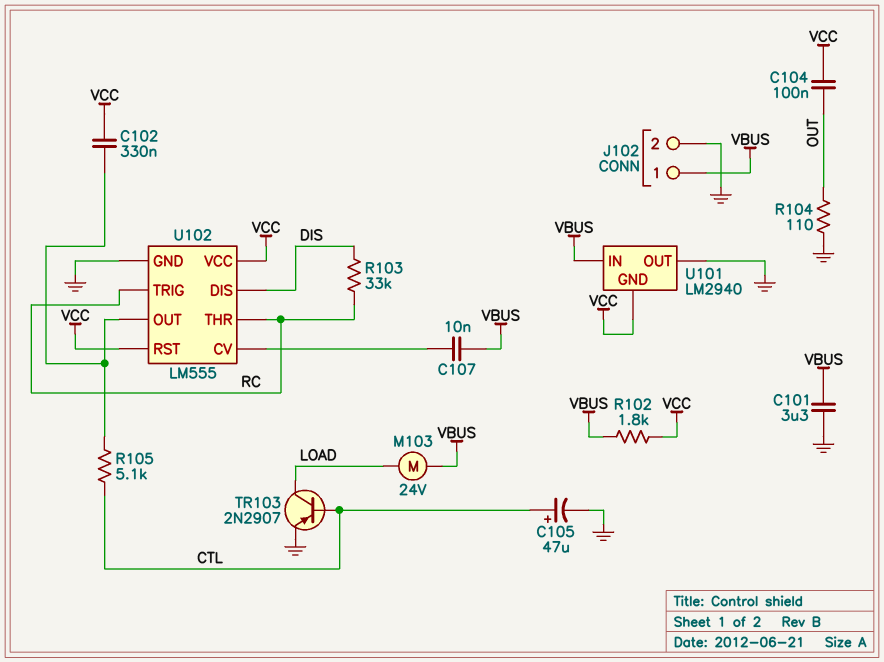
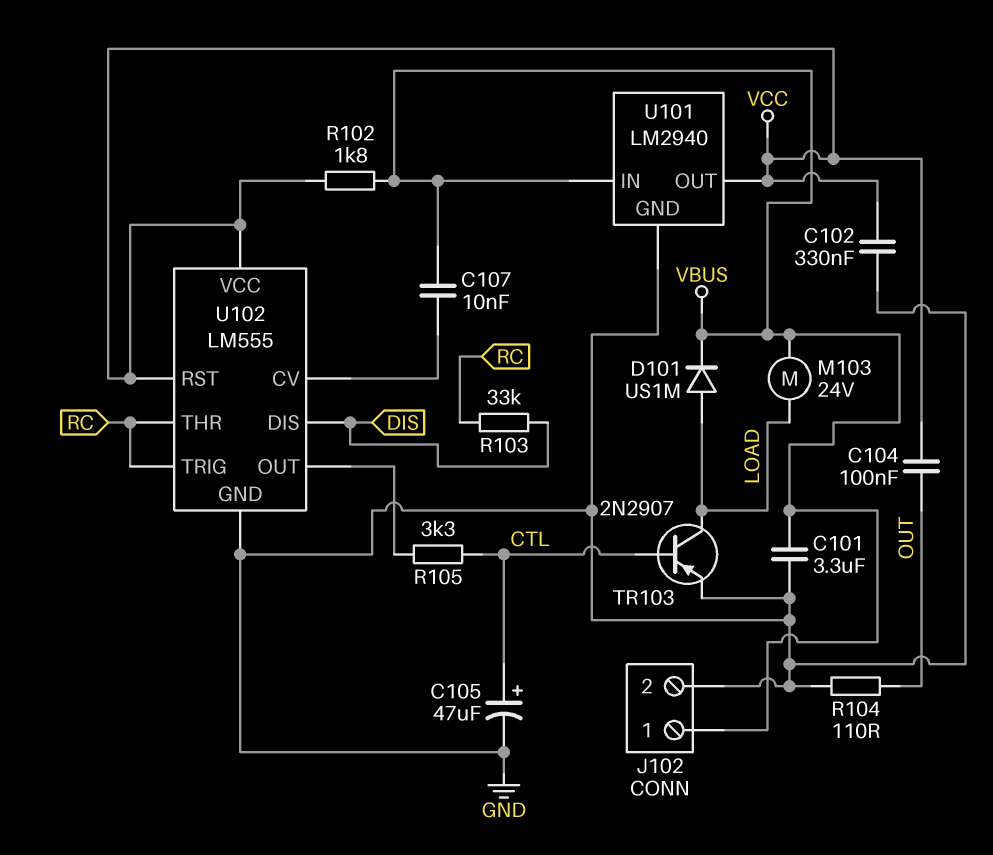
C102: 330nF (U102/OUT, VCC) -> 330nF (GND, VCC)
D101: none -> diode US1M (A LOAD, K VBUS)
R105: 5.1k (CTL, U102/OUT) -> 3.3k (CTL, U102/OUT)
U101 pin GND: VCC -> GND
U101 pin OUT: GND -> VCC

